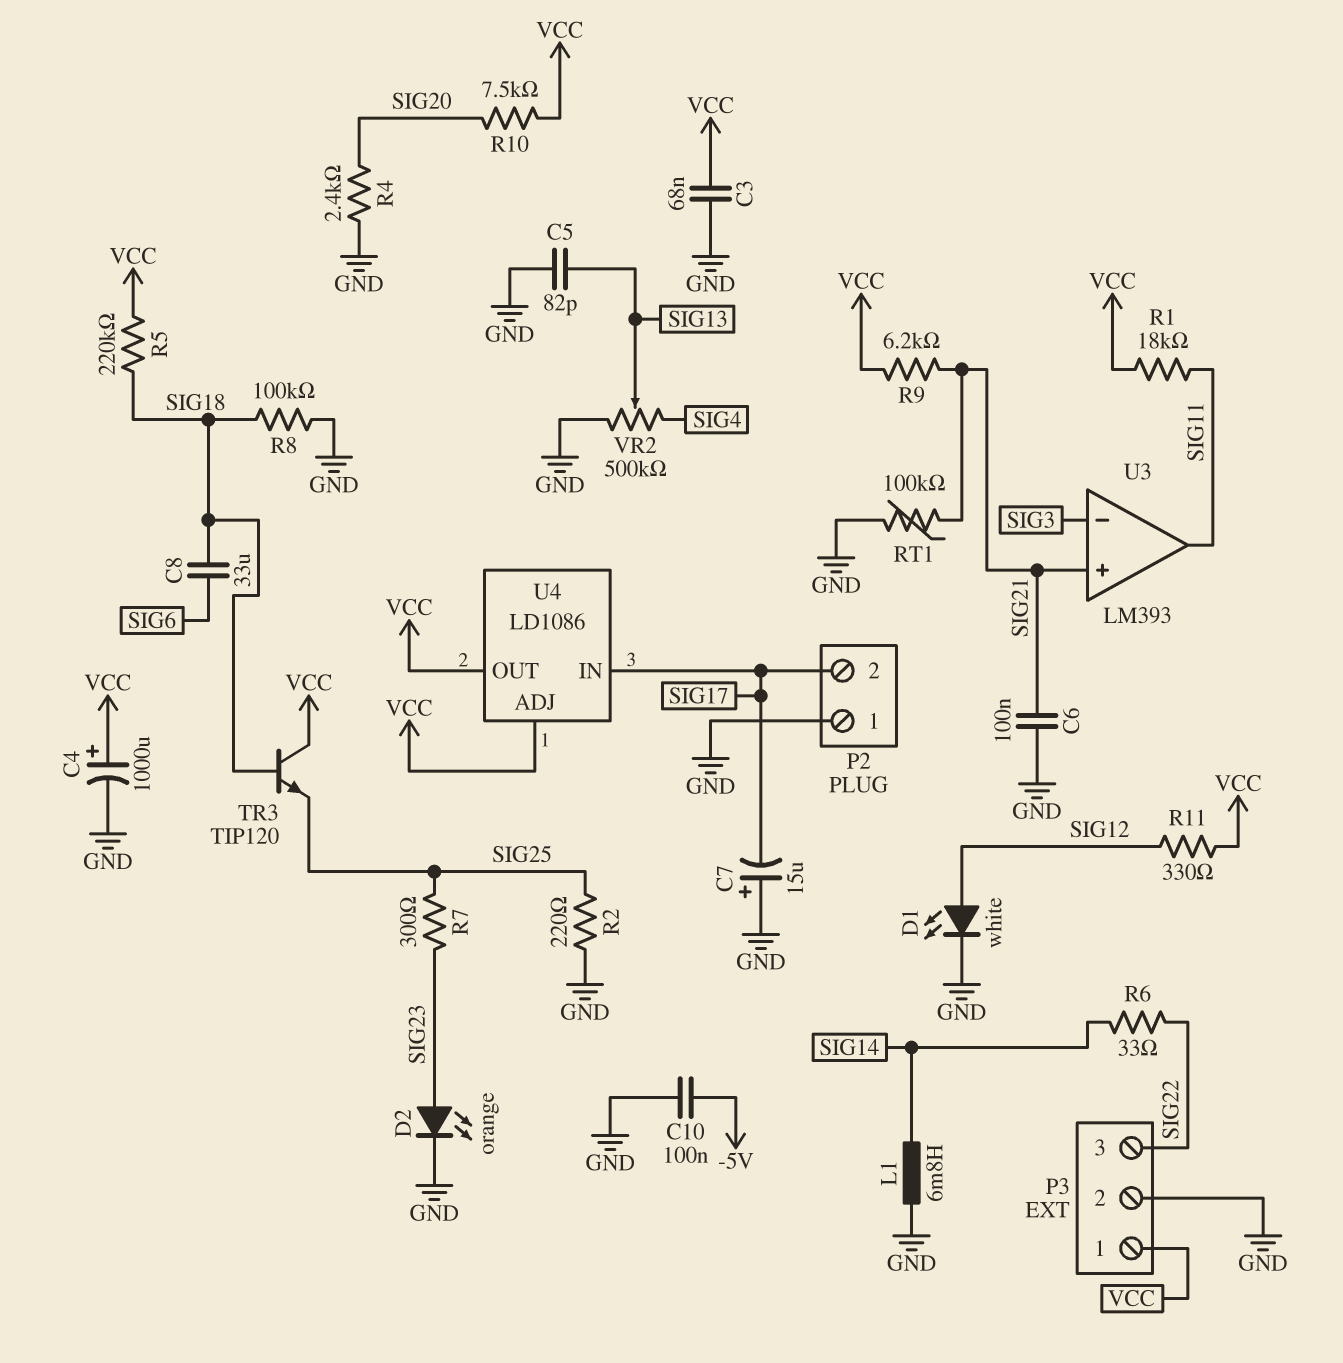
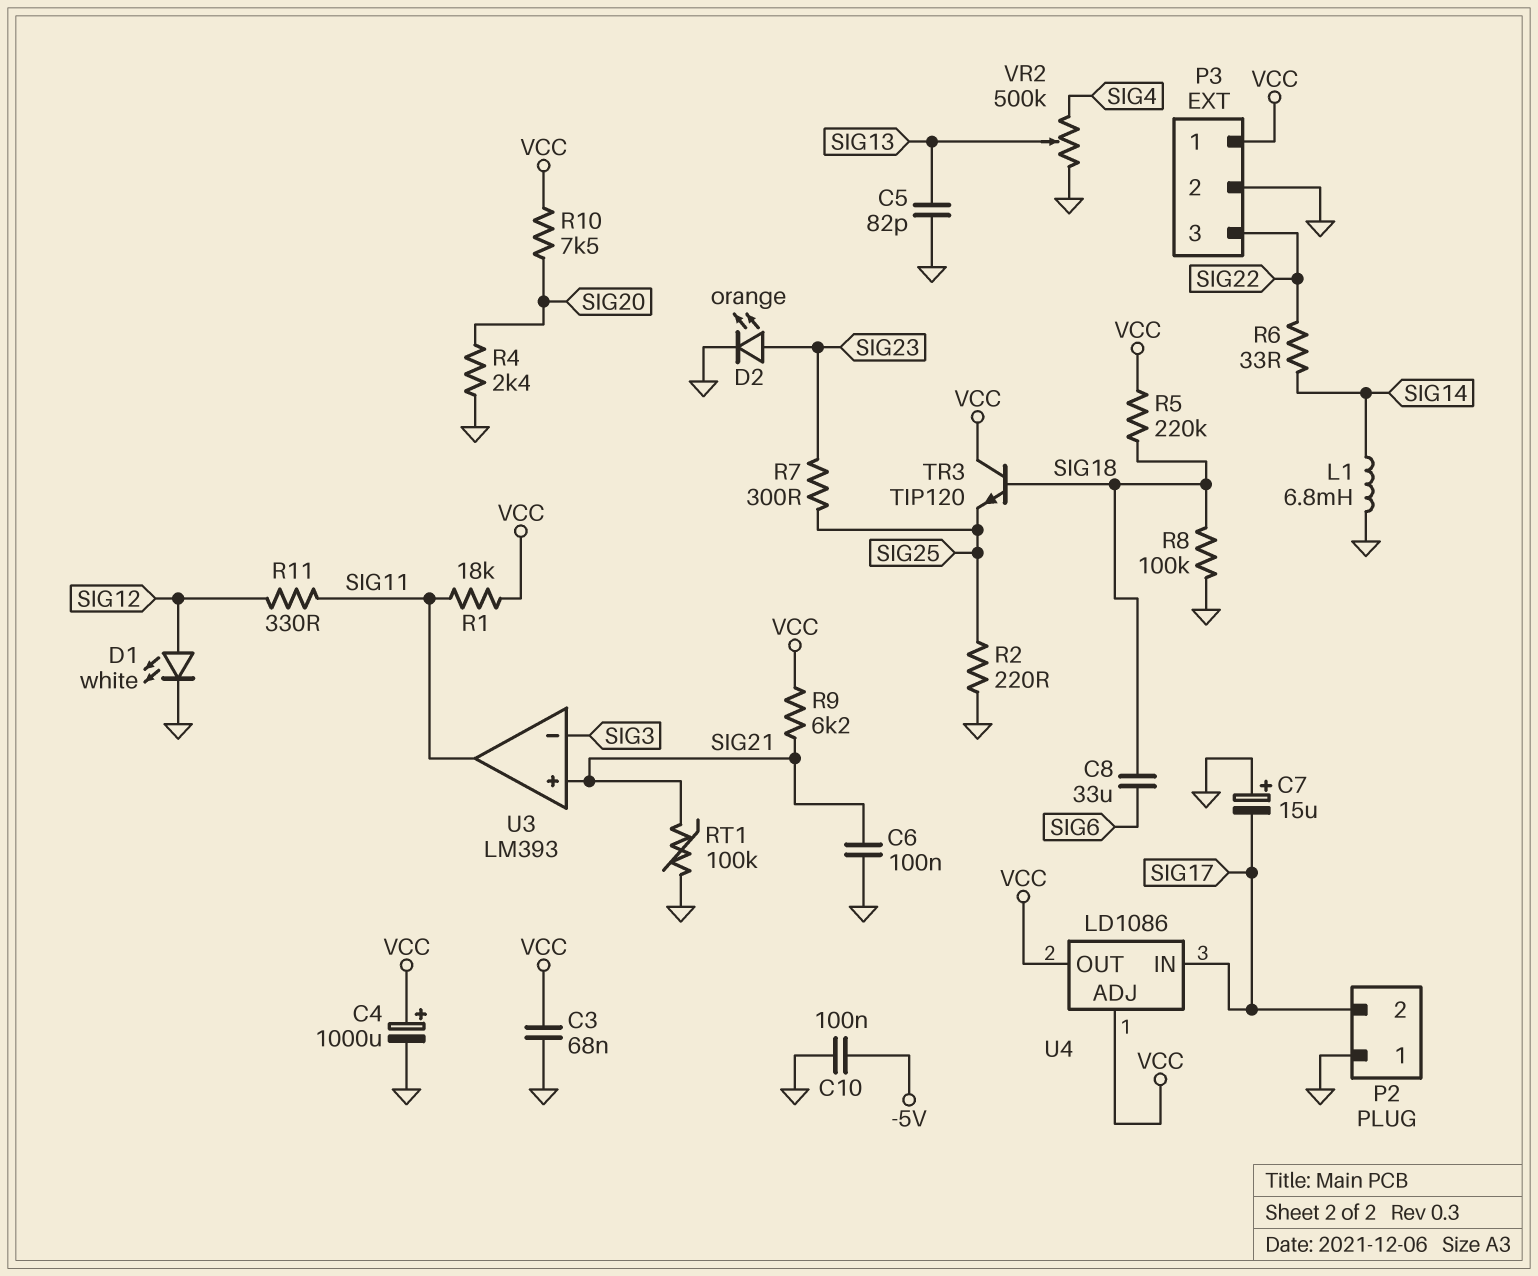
R11: 330 (SIG12, VCC) -> 330 (SIG11, SIG12)

